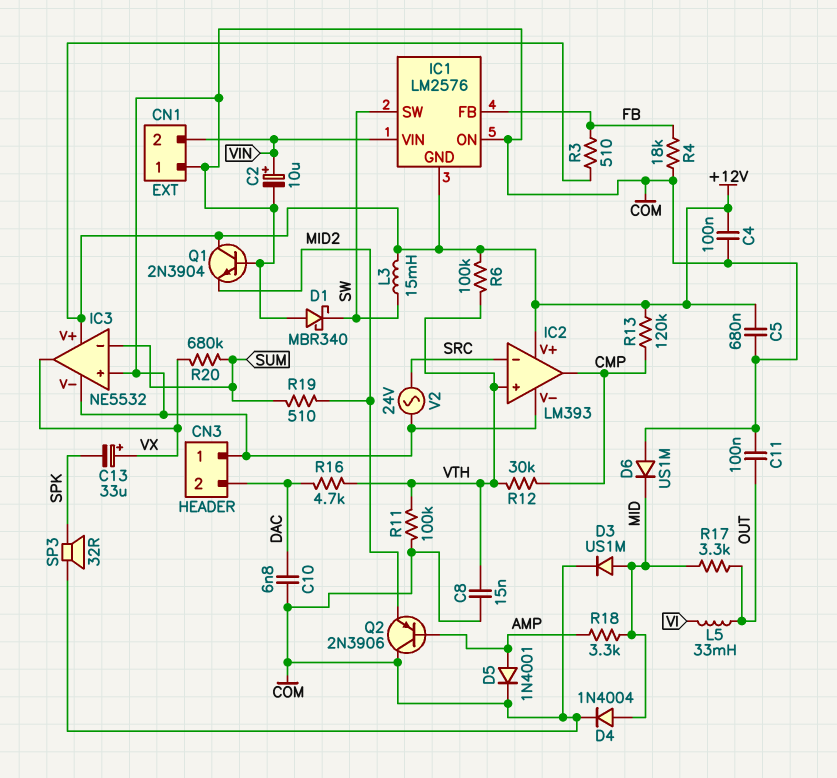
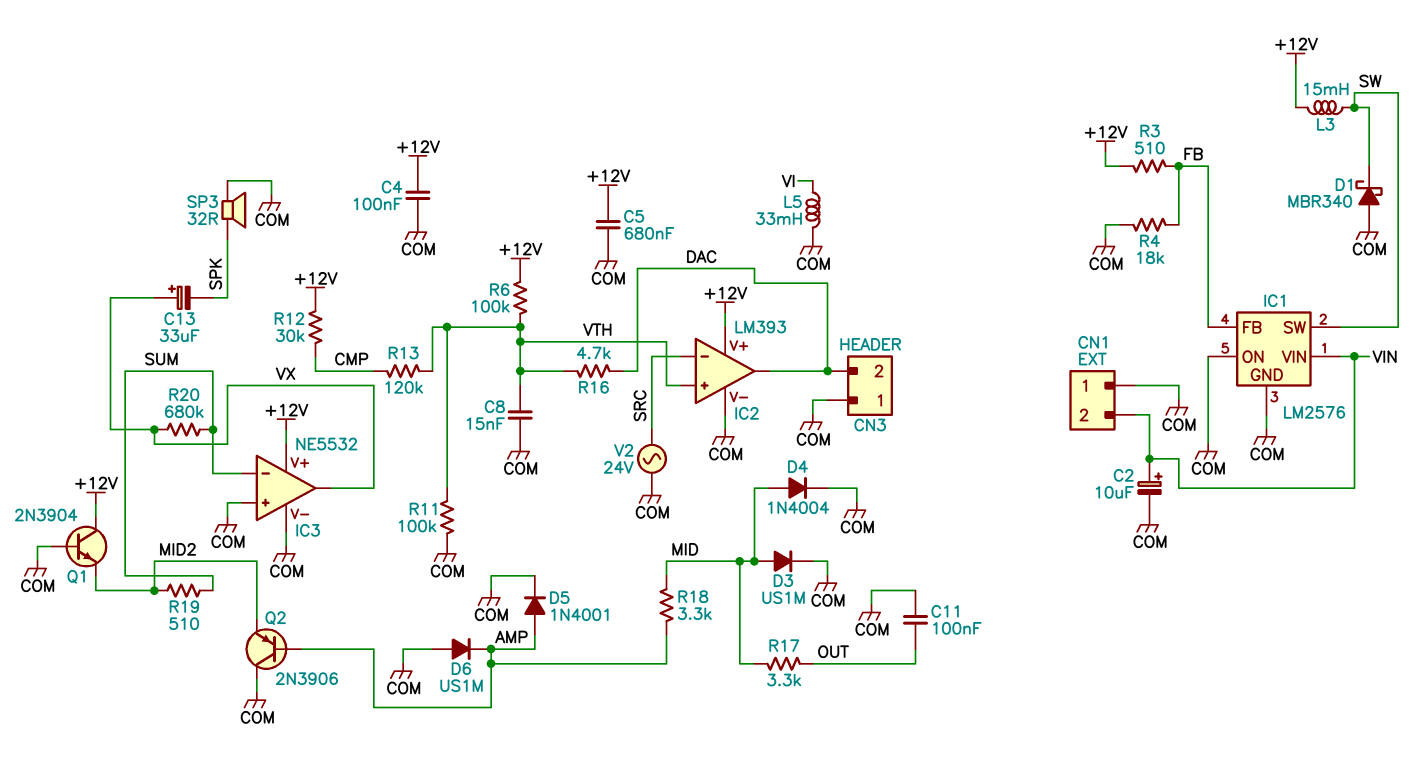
C10: 6.8nF (COM, DAC) -> none
D6: diode US1M (A COM, K MID) -> diode US1M (A COM, K AMP)
IC1 pin GND: +12V -> COM
IC2 pin out: CMP -> DAC
L5: 33mH (OUT, VI) -> 33mH (COM, VI)
R12: 30k (CMP, VTH) -> 30k (+12V, CMP)
R13: 120k (+12V, CMP) -> 120k (CMP, VTH)

